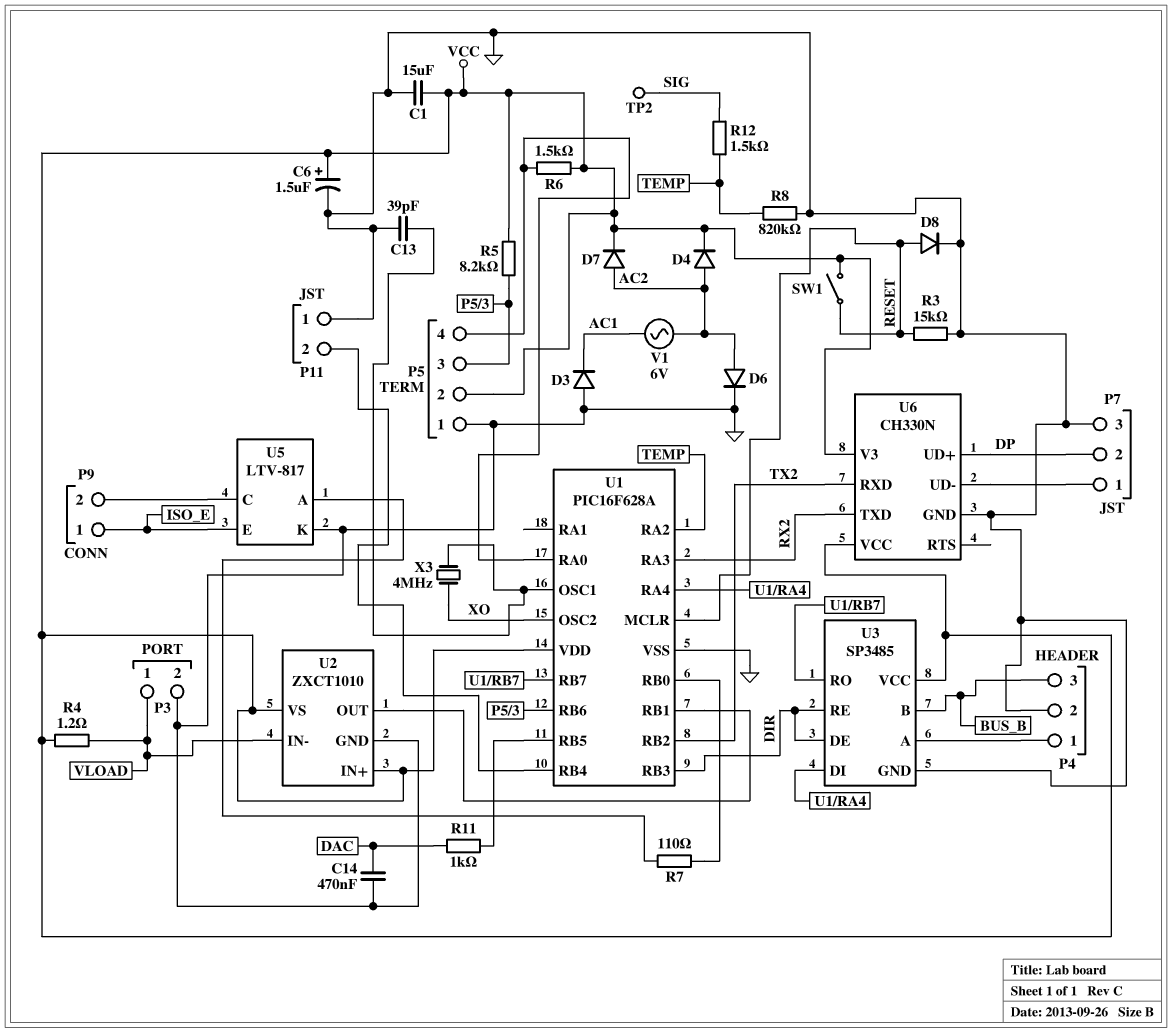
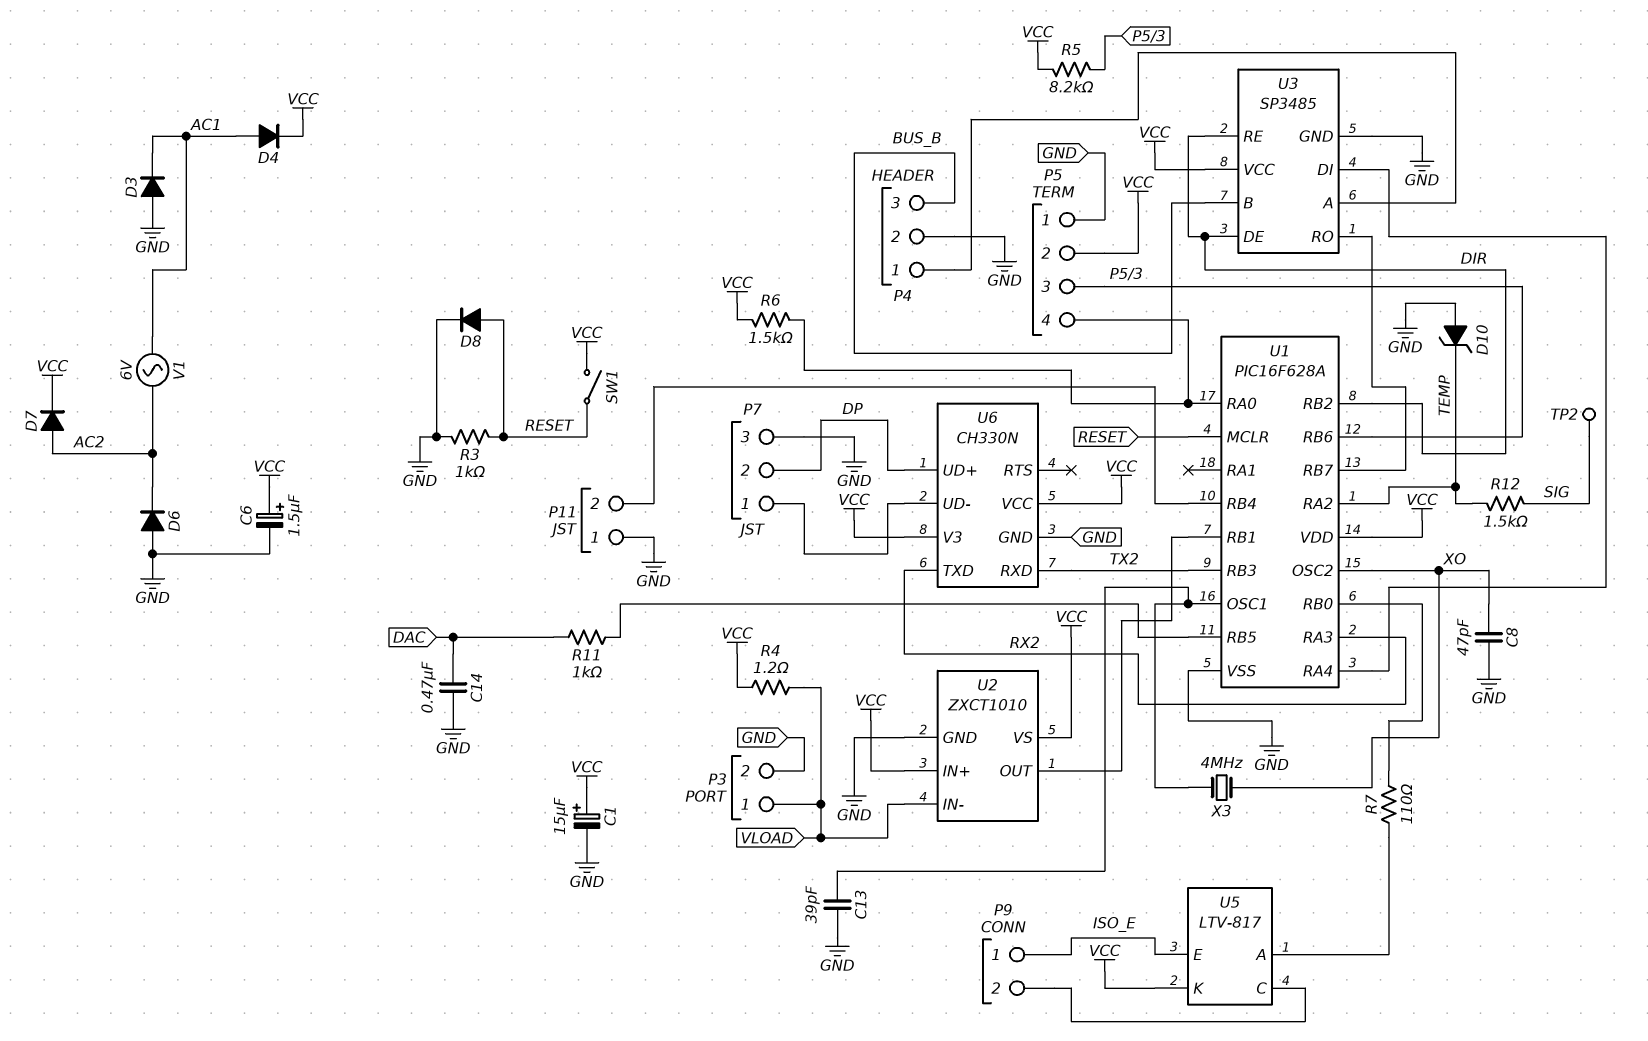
C1: 15uF (GND, VCC) -> 15uF (plus VCC, minus GND)
C8: none -> 47pF (GND, XO)
D4: diode (A AC2, K VCC) -> diode (A AC1, K VCC)
D6: diode (A AC2, K GND) -> diode (A GND, K AC2)
D10: none -> zener (A GND, K TEMP)
R3: 15k (GND, RESET) -> 1k (GND, RESET)
R8: 820k (GND, TEMP) -> none
U1 pin RB2: TX2 -> DIR
U1 pin RB3: DIR -> TX2
U5 pin K: GND -> VCC

